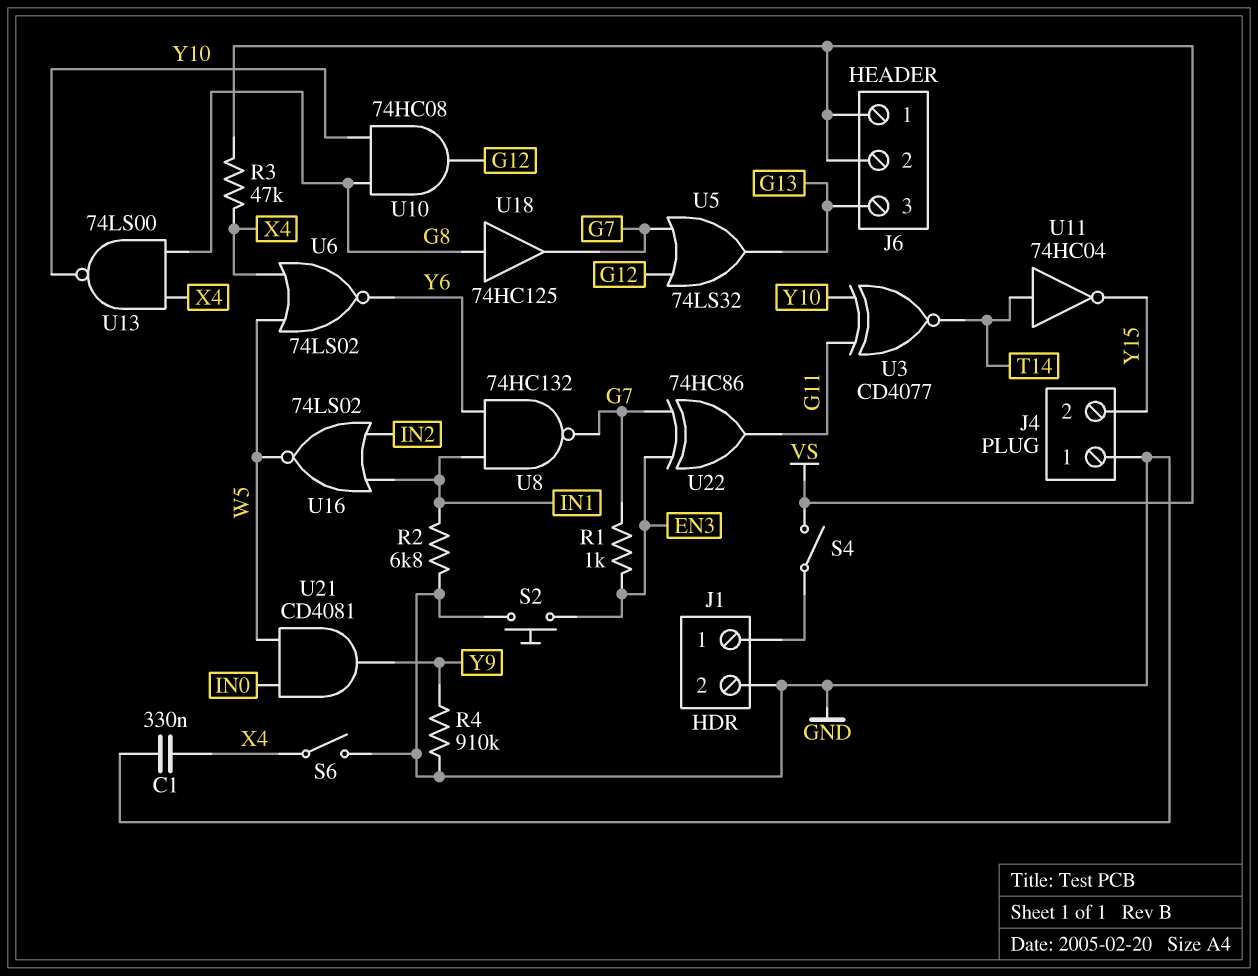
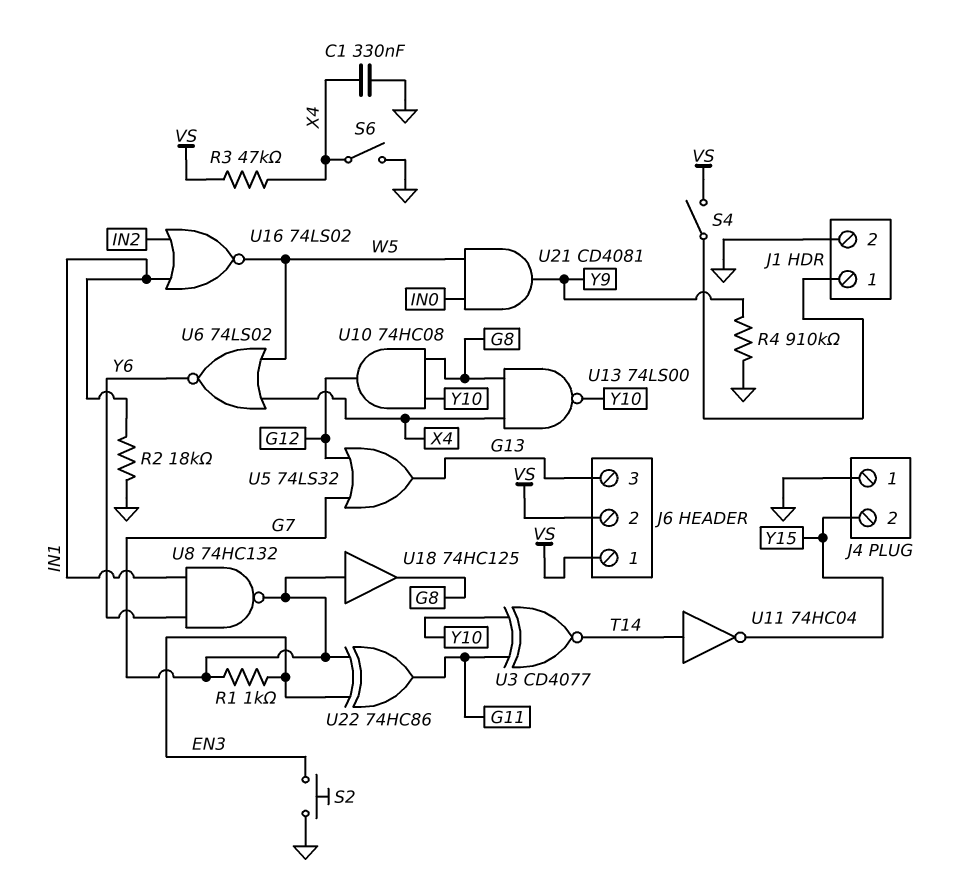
R2: 6.8k (GND, IN1) -> 18k (GND, IN1)
U18: buffer 74HC125 (in G8, out G7) -> buffer 74HC125 (in G7, out G8)

